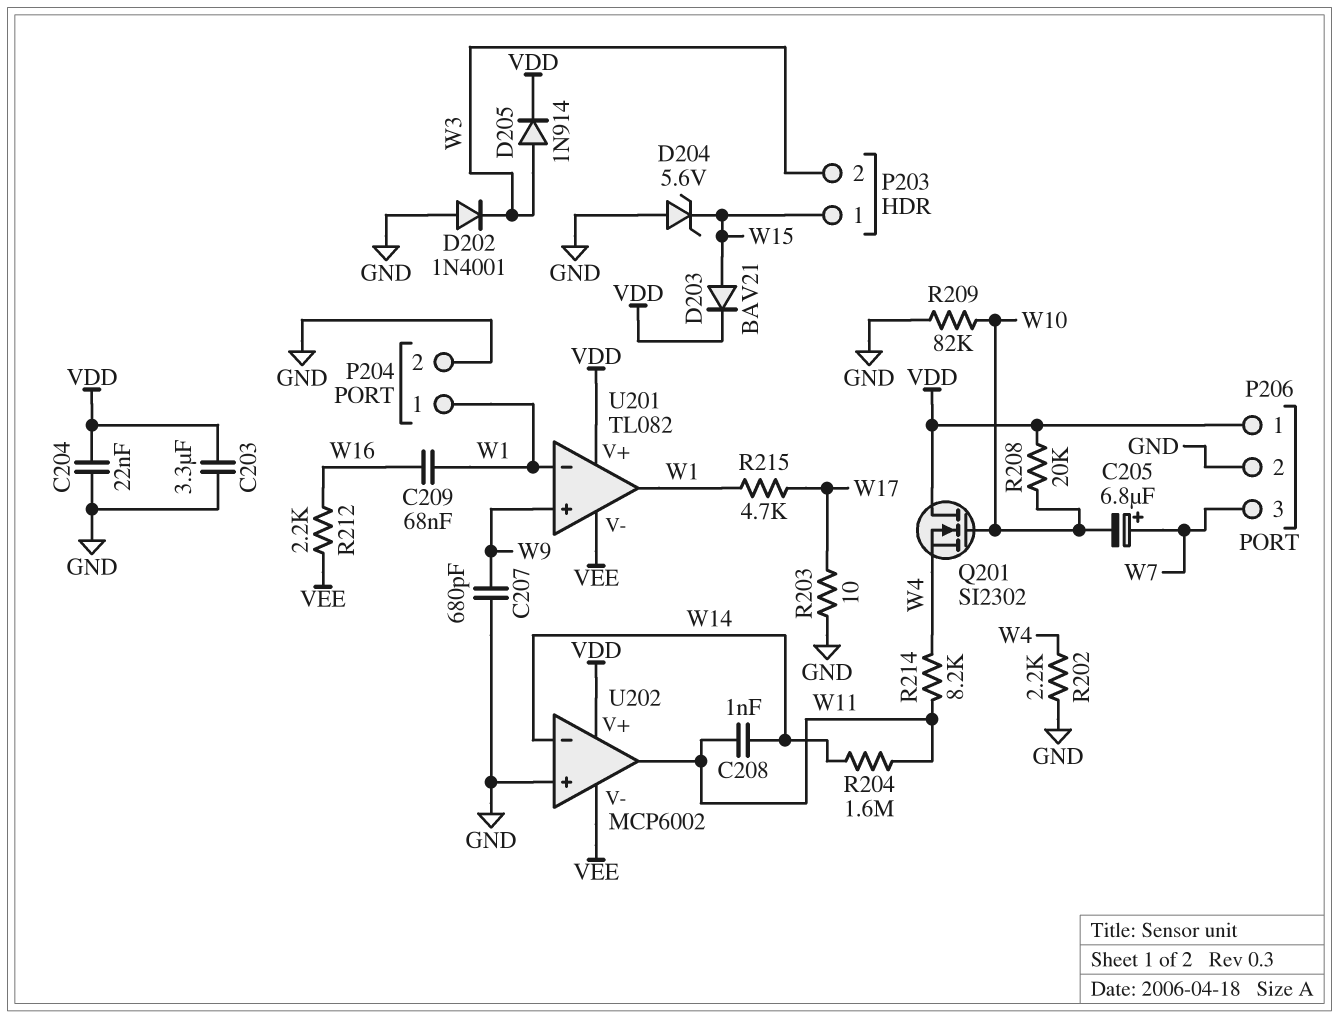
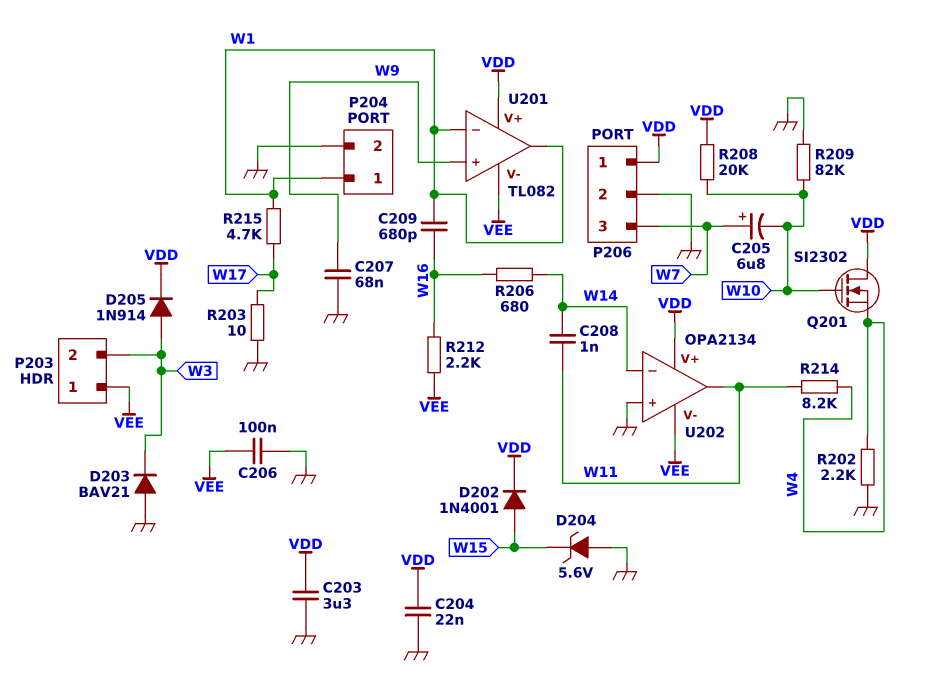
C206: none -> 100nF (GND, VEE)
C207: 680pF (GND, W9) -> 68nF (GND, W9)
C209: 68nF (W1, W16) -> 680pF (W1, W16)
D202: diode 1N4001 (A GND, K W3) -> diode 1N4001 (A W15, K VDD)
D203: diode BAV21 (A W15, K VDD) -> diode BAV21 (A GND, K W3)
P203 pin 1: W15 -> VEE
R204: 1.6M (W11, W14) -> none
R206: none -> 680 (W14, W16)
U202: MCP6002 -> OPA2134

